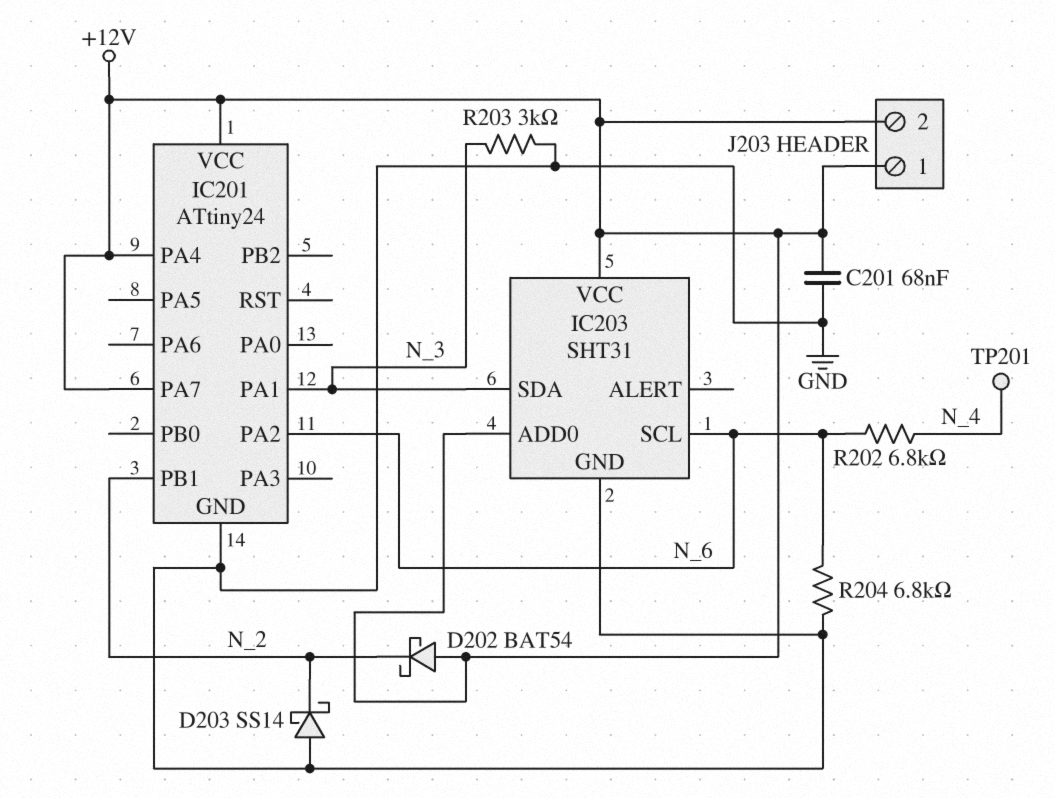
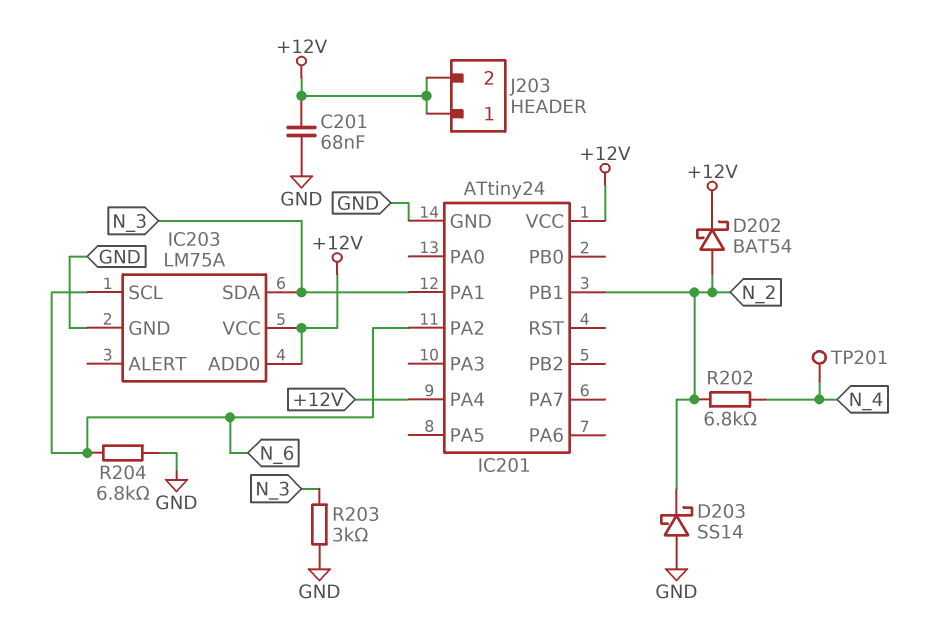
D202: schottky BAT54 (A +12V, K N_2) -> schottky BAT54 (A N_2, K +12V)
IC201 pin PA7: +12V -> none
IC203: SHT31 -> LM75A
R202: 6.8k (N_4, N_6) -> 6.8k (N_2, N_4)

